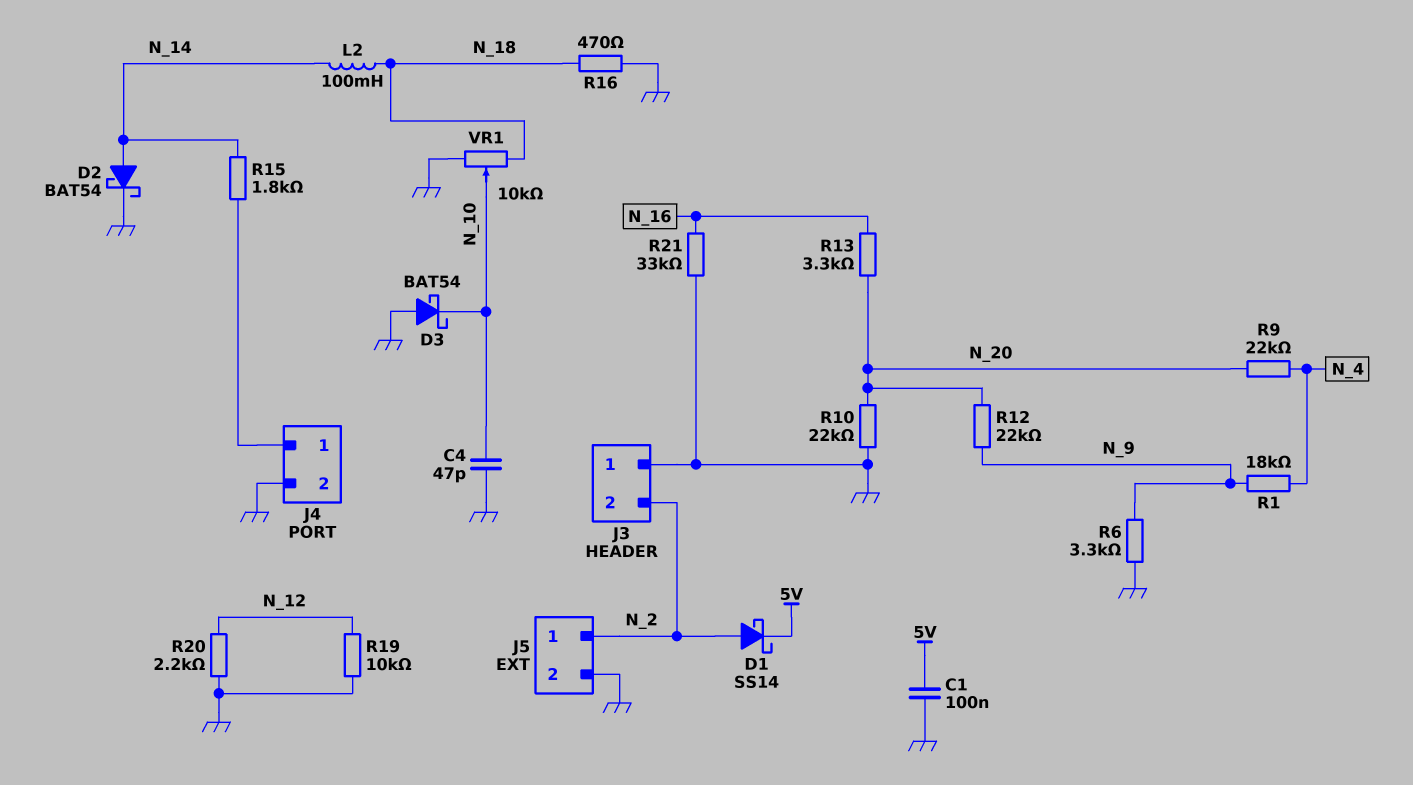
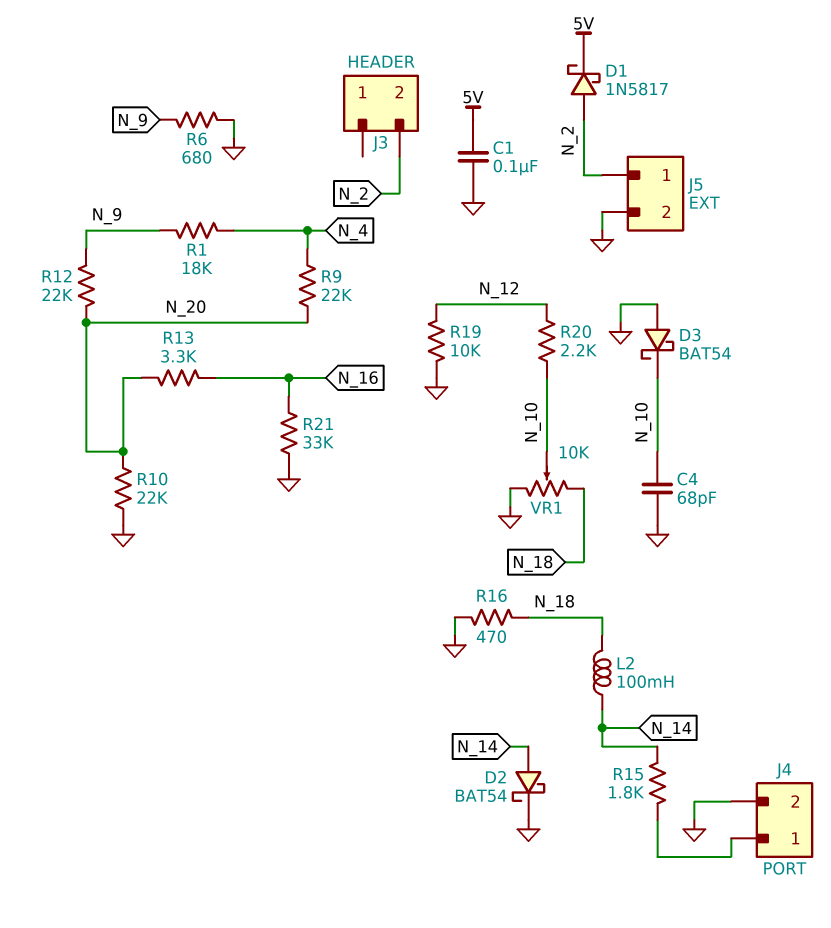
C4: 47pF (GND, N_10) -> 68pF (GND, N_10)
D1: schottky SS14 (A N_2, K 5V) -> schottky 1N5817 (A N_2, K 5V)
J3 pin 1: GND -> none
R6: 3.3k (GND, N_9) -> 680 (GND, N_9)
R20: 2.2k (GND, N_12) -> 2.2k (N_10, N_12)

